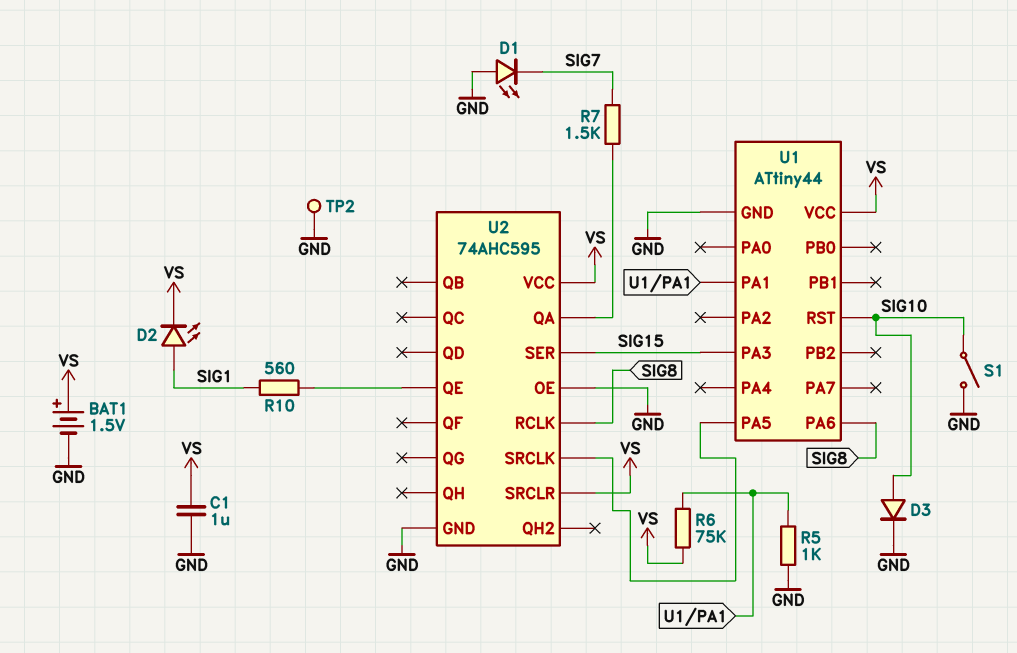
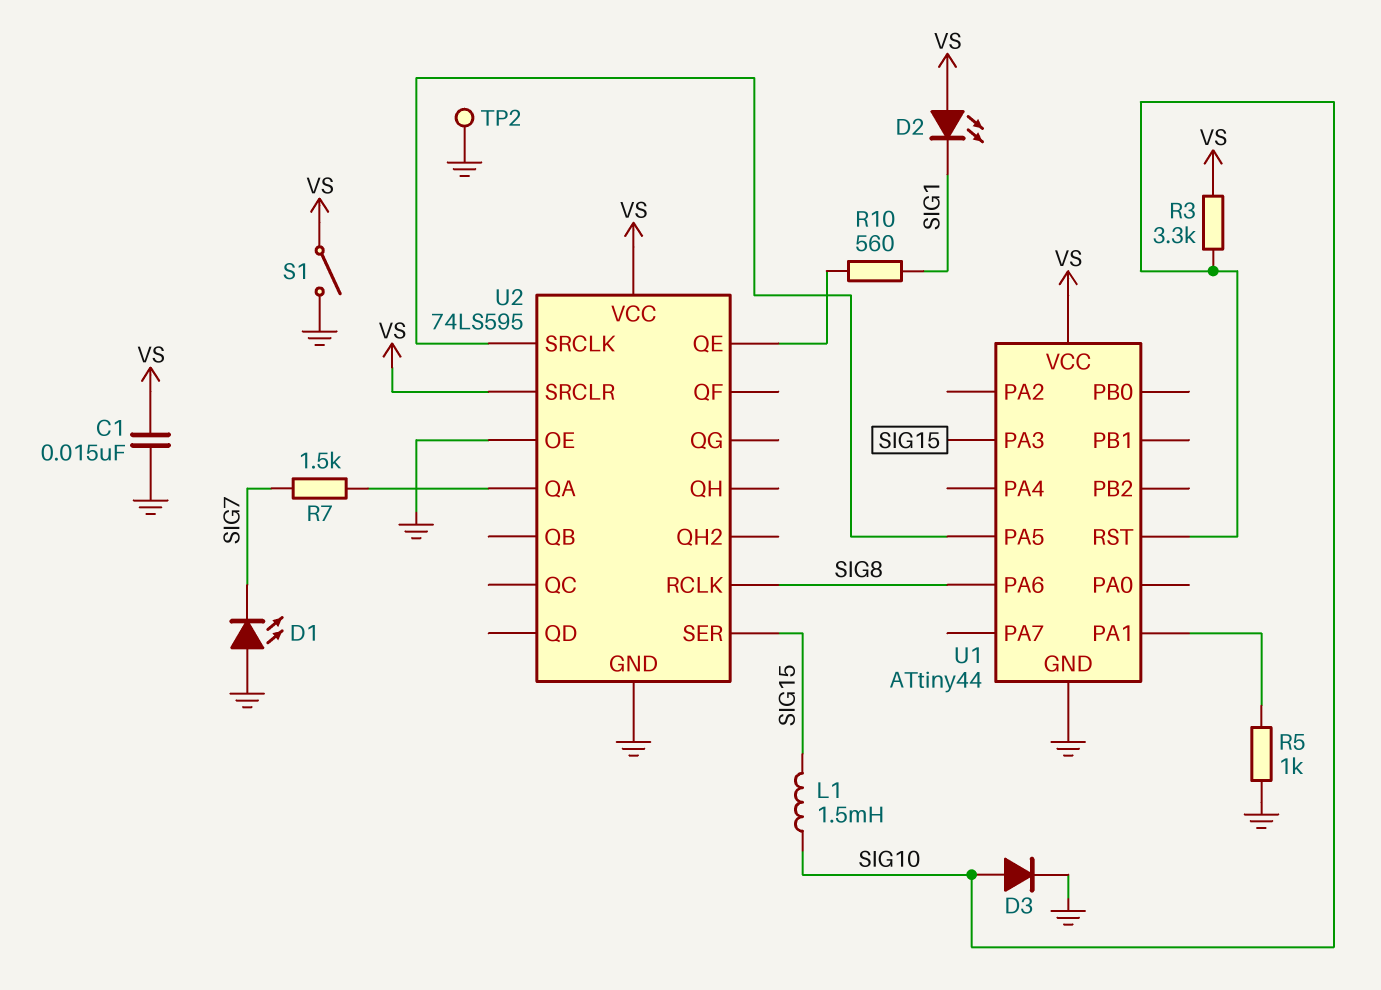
BAT1: 1.5V (plus VS, minus GND) -> none
C1: 1uF (GND, VS) -> 15nF (GND, VS)
D2: LED (A SIG1, K VS) -> LED (A VS, K SIG1)
L1: none -> 1.5mH (SIG10, SIG15)
R3: none -> 3.3k (SIG10, VS)
R6: 75k (U1/PA1, VS) -> none
S1: switch (GND, SIG10) -> switch (GND, VS)
U2: 74AHC595 -> 74LS595

